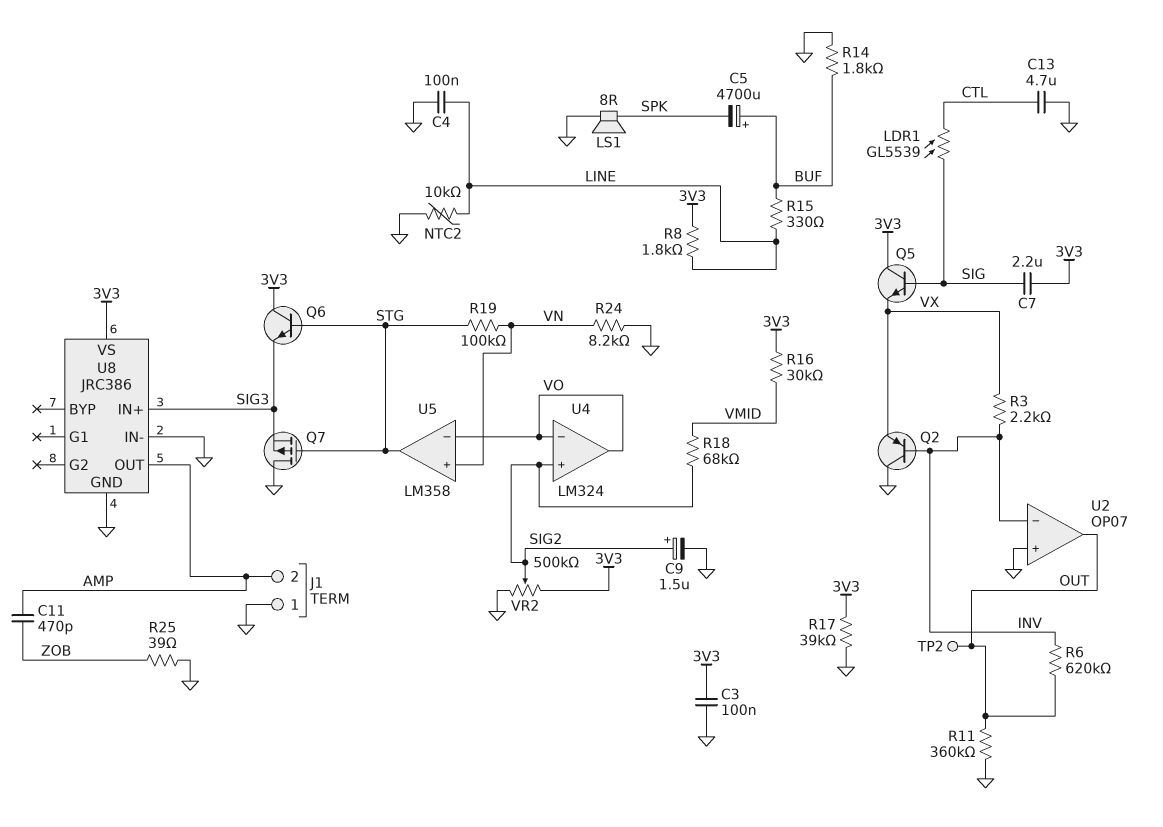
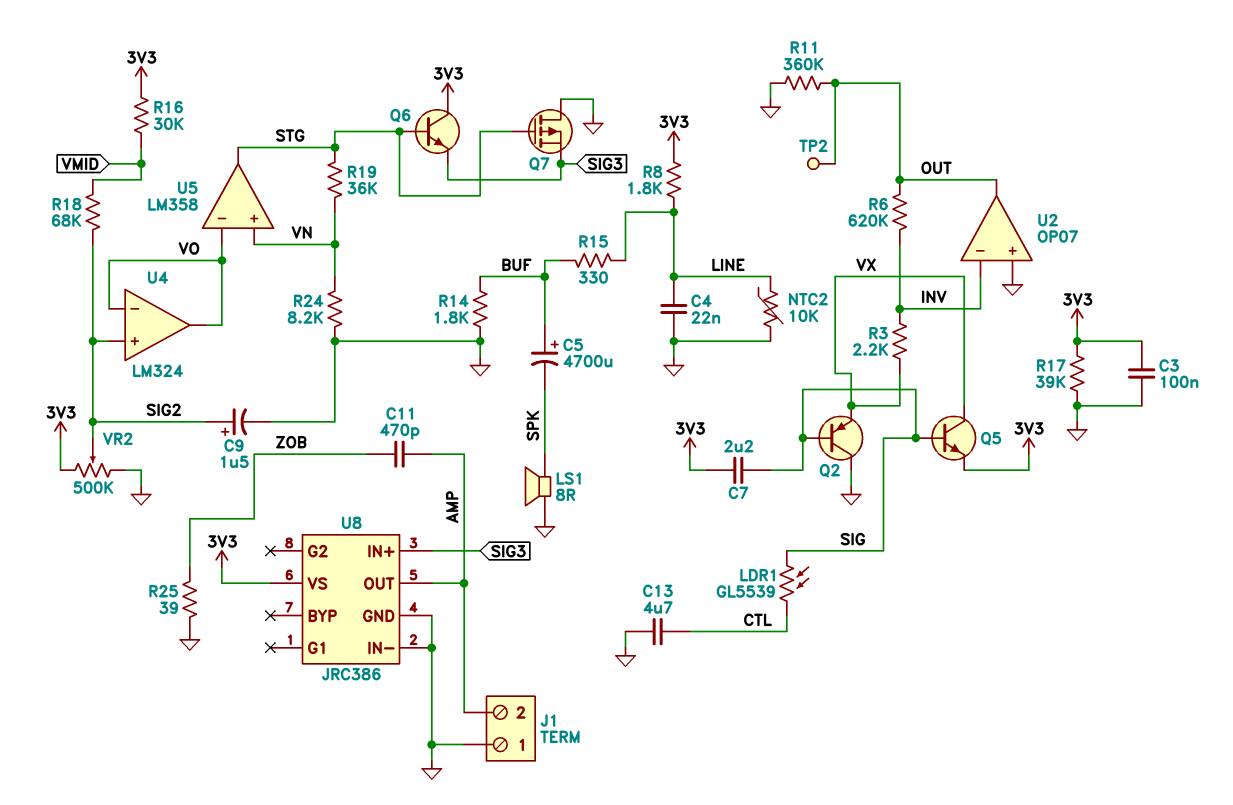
C4: 100nF (GND, LINE) -> 22nF (GND, LINE)
Q2: PNP (B INV, C GND, E VX) -> PNP (B SIG, C GND, E VX)
Q5: NPN (B SIG, C 3V3, E VX) -> NPN (B SIG, C VX, E 3V3)
R19: 100k (STG, VN) -> 36k (STG, VN)

